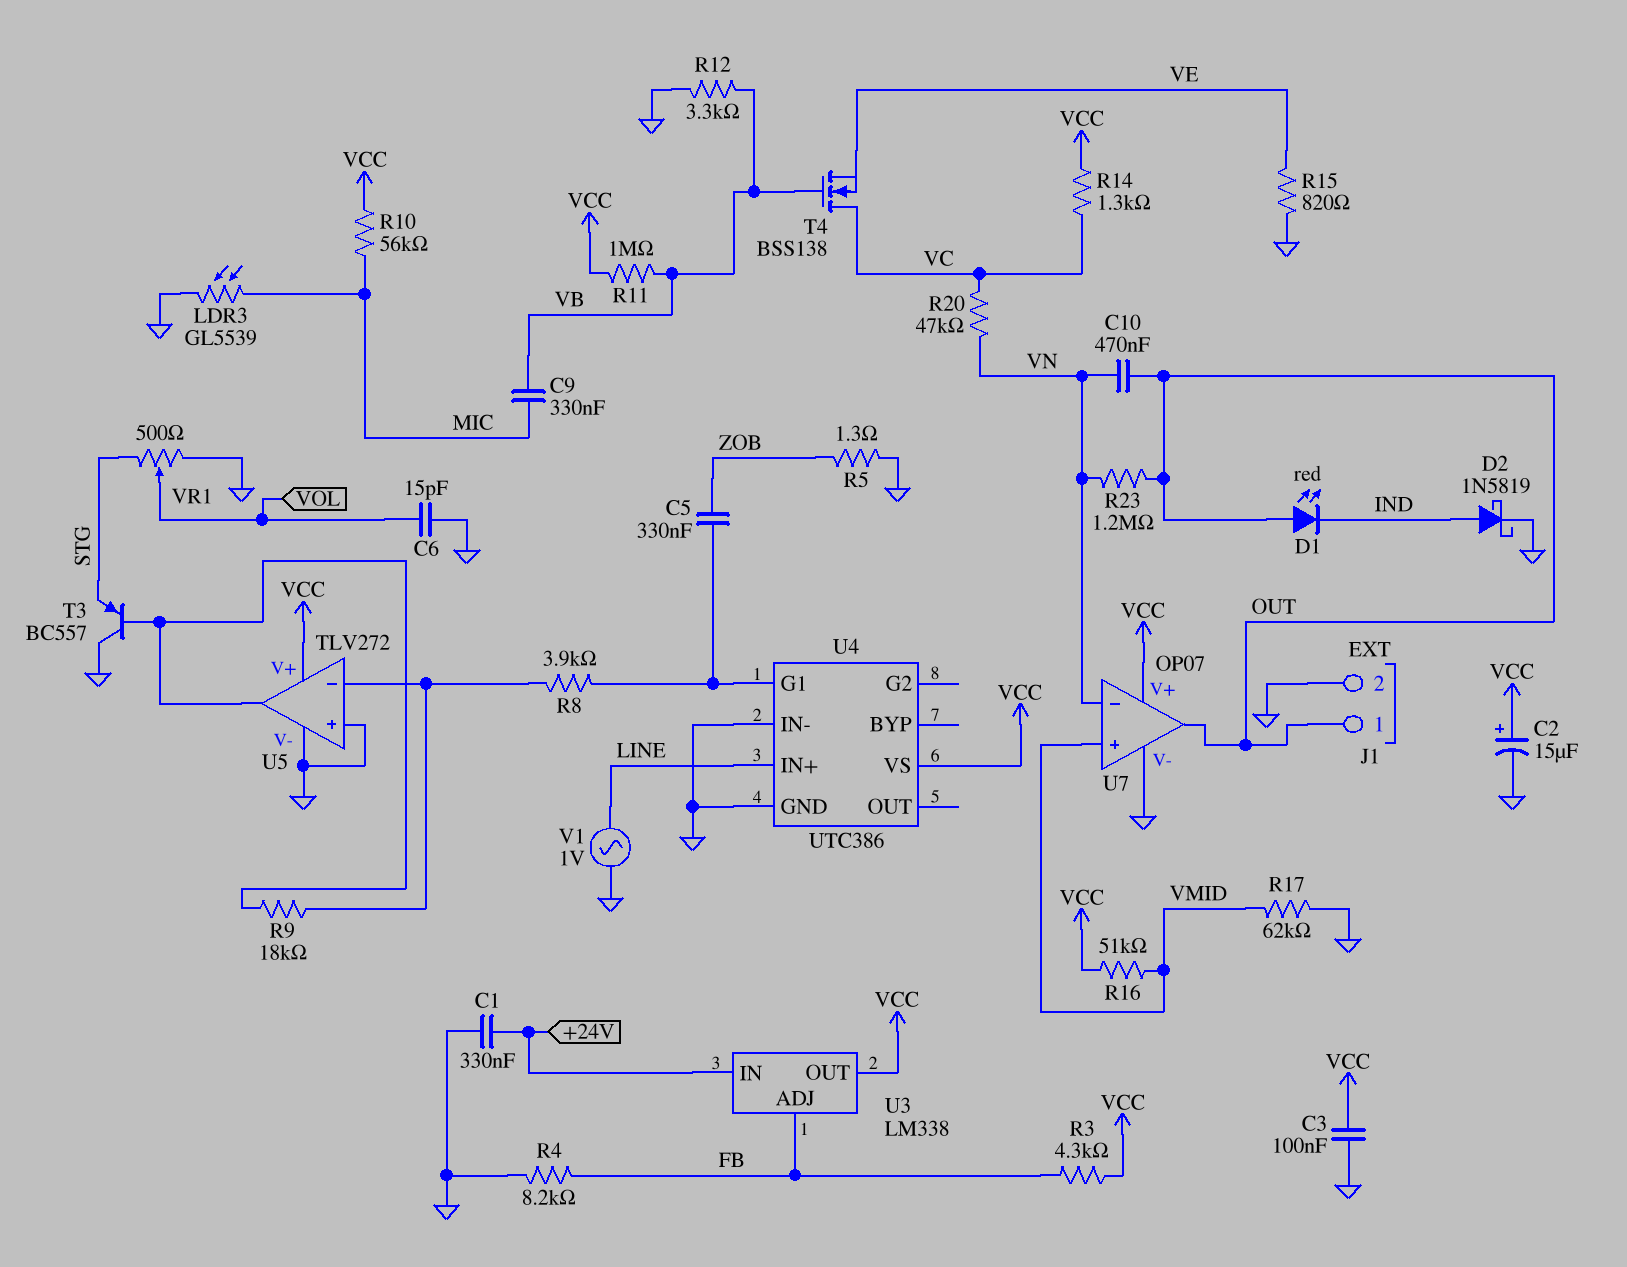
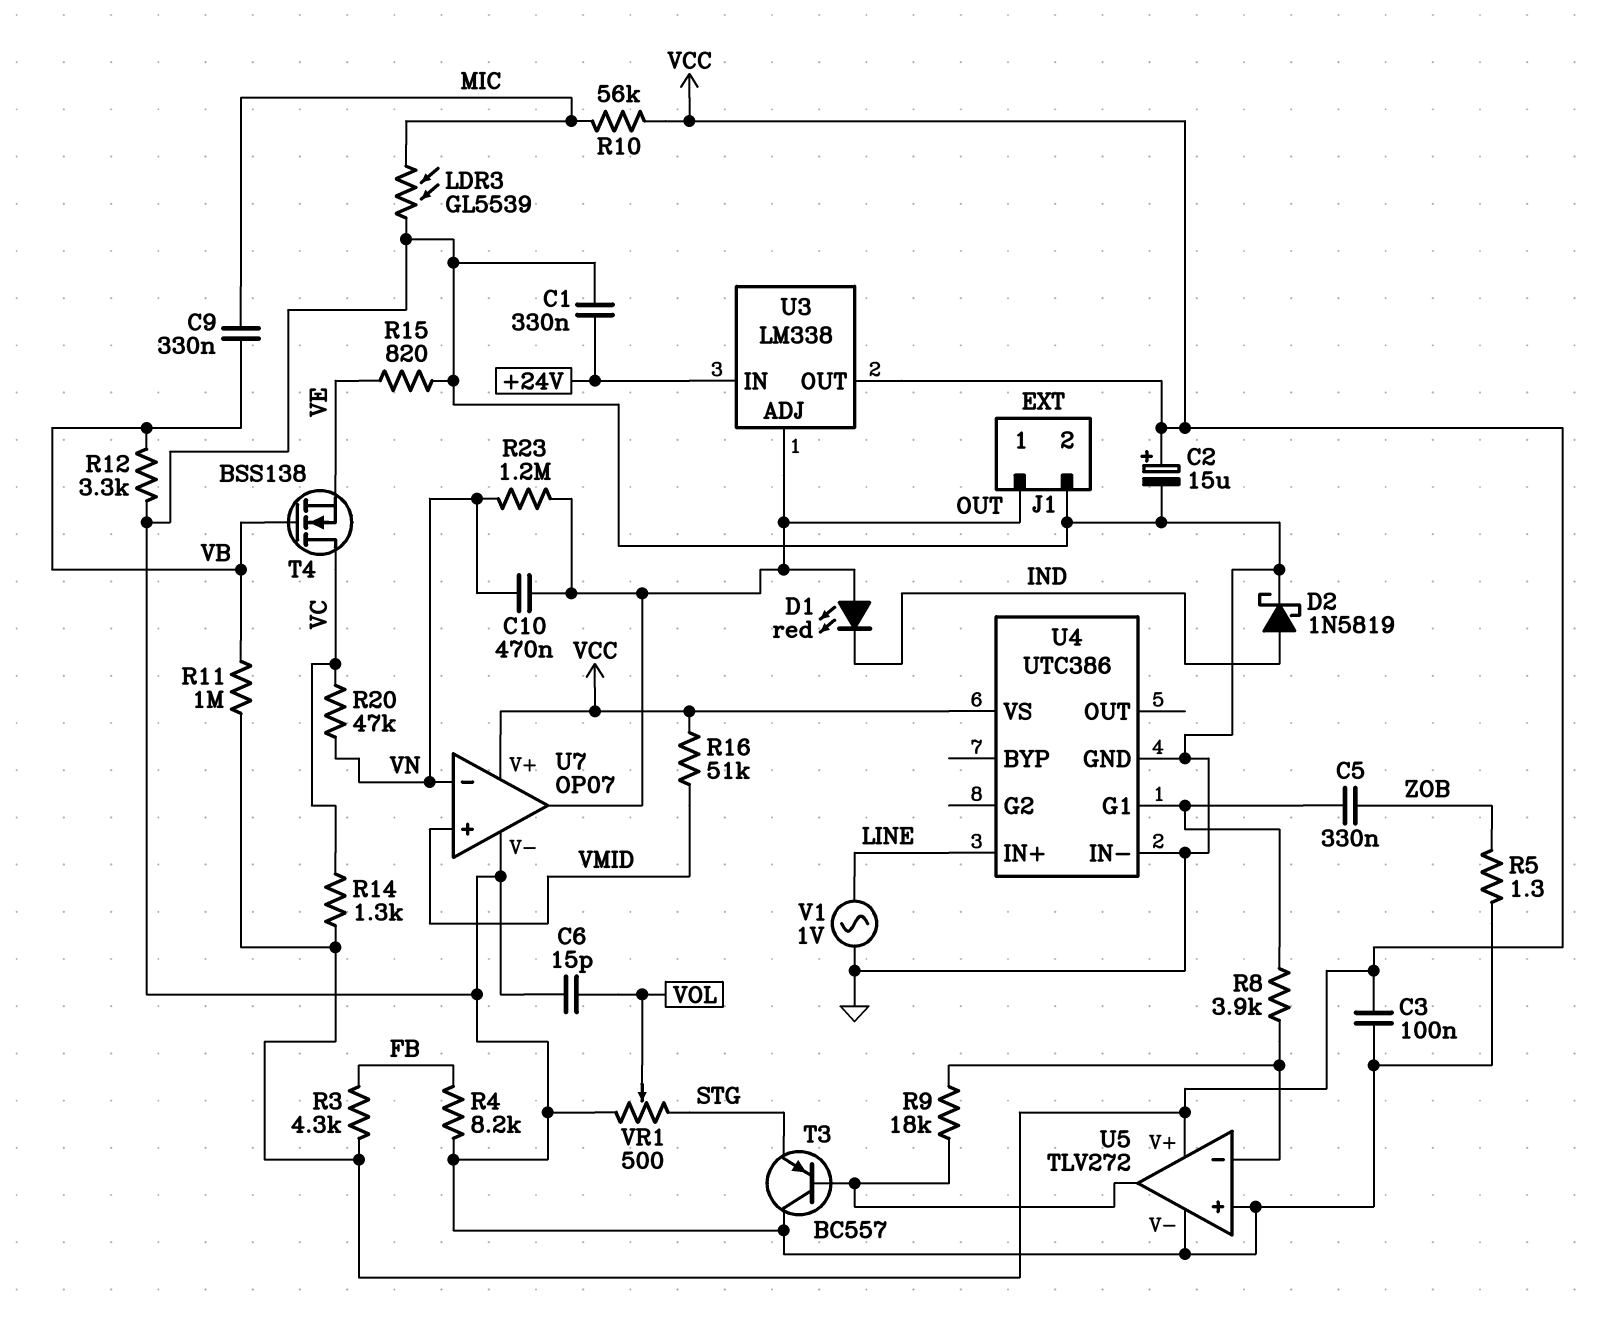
R17: 62k (GND, VMID) -> none
U3 pin ADJ: FB -> OUT

